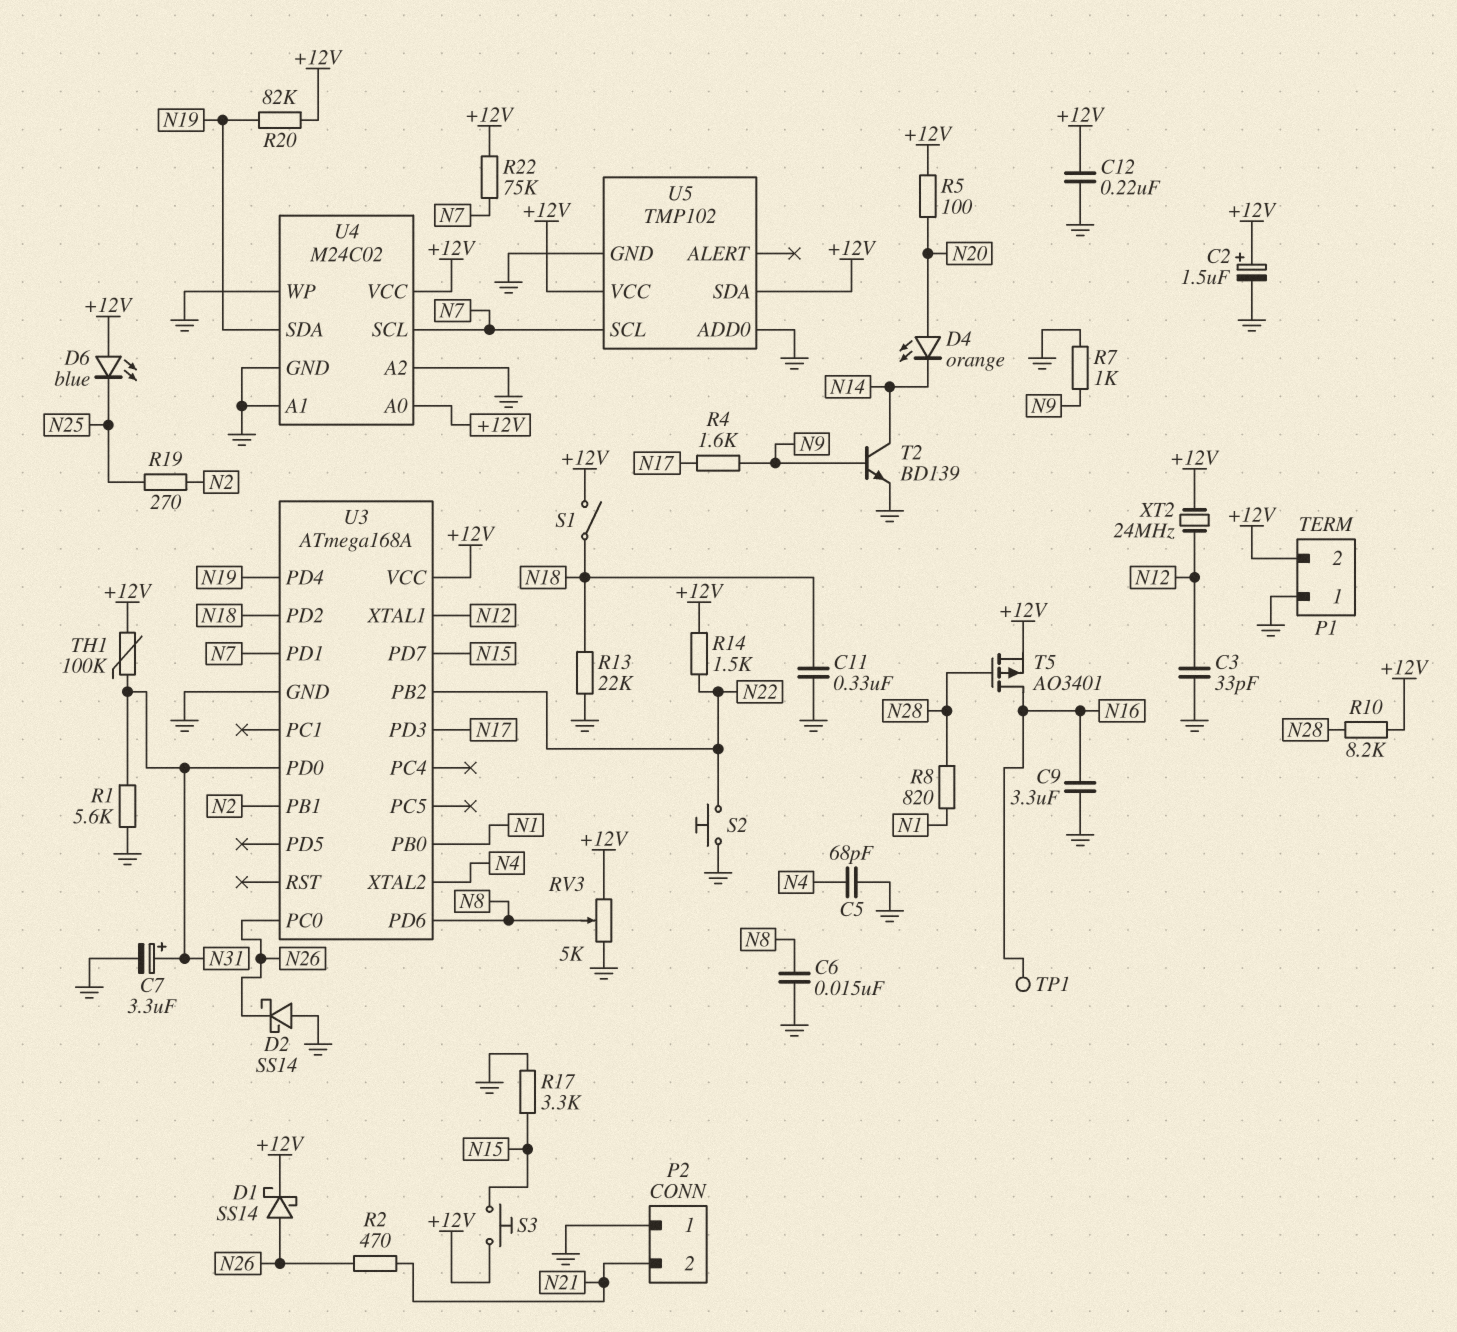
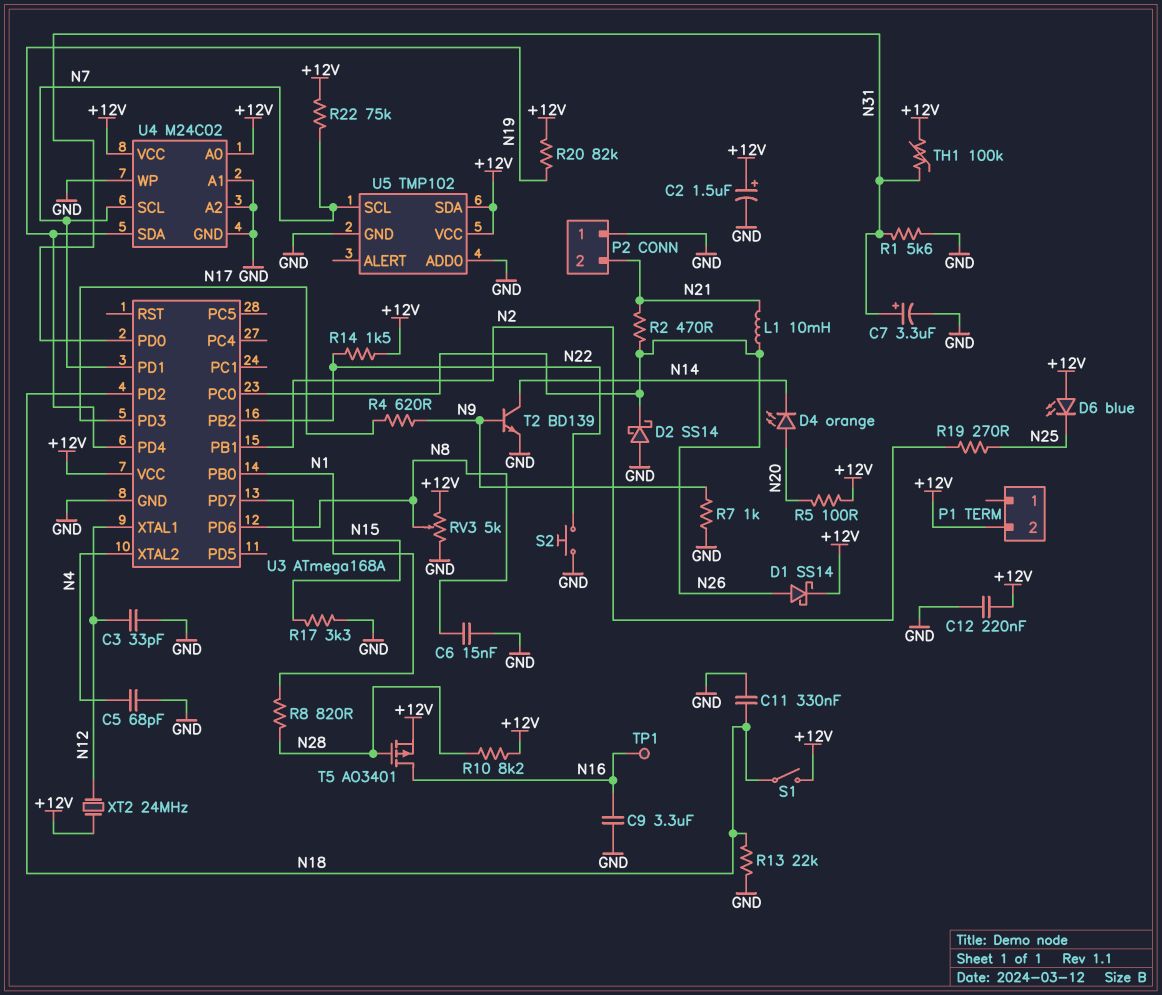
L1: none -> 10mH (N21, N26)
P1 pin 1: GND -> none
R4: 1.6k (N9, N17) -> 620 (N9, N17)
S3: button (+12V, N15) -> none

